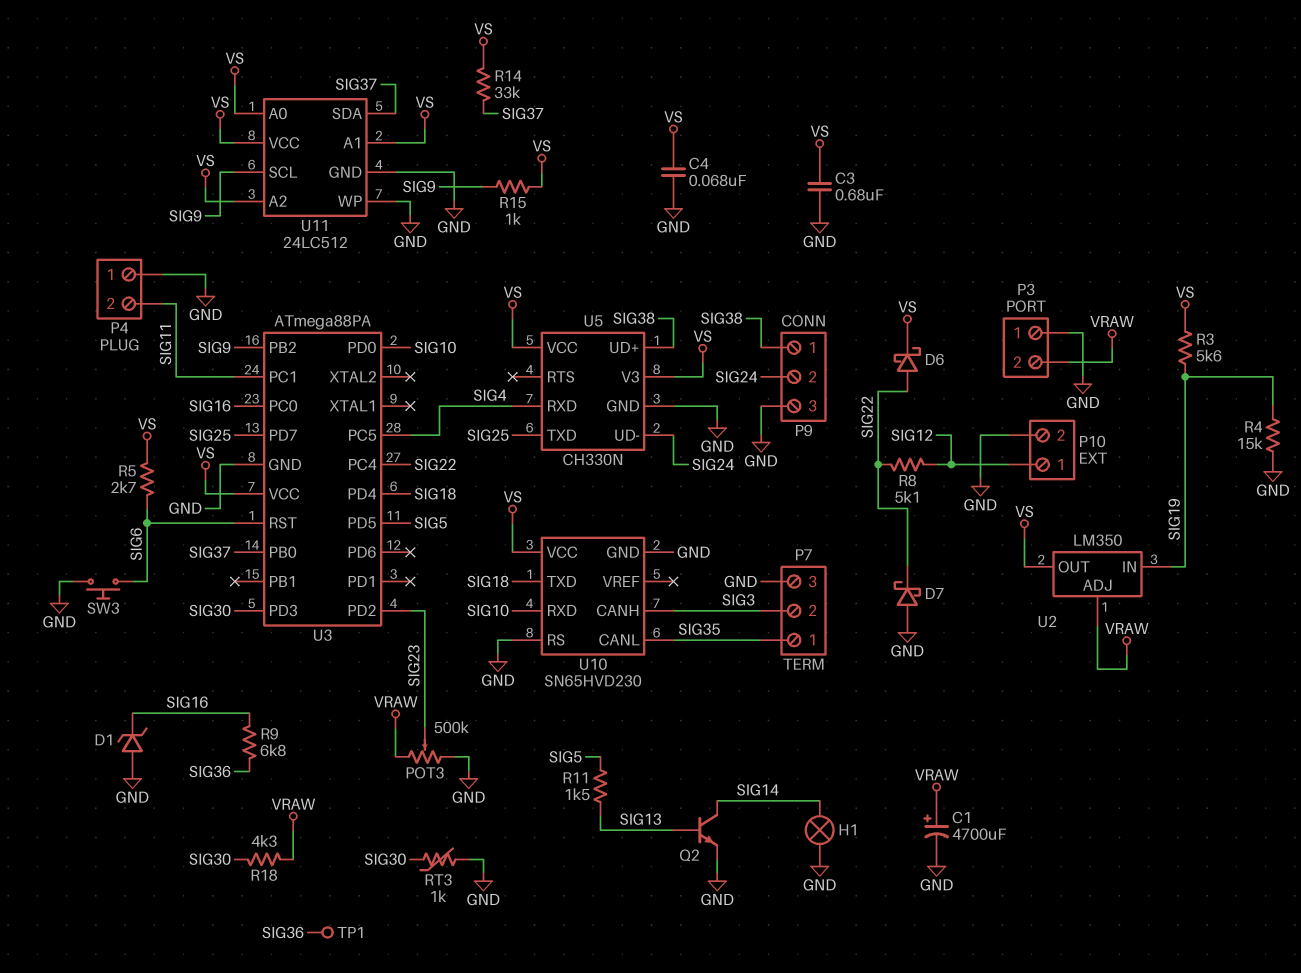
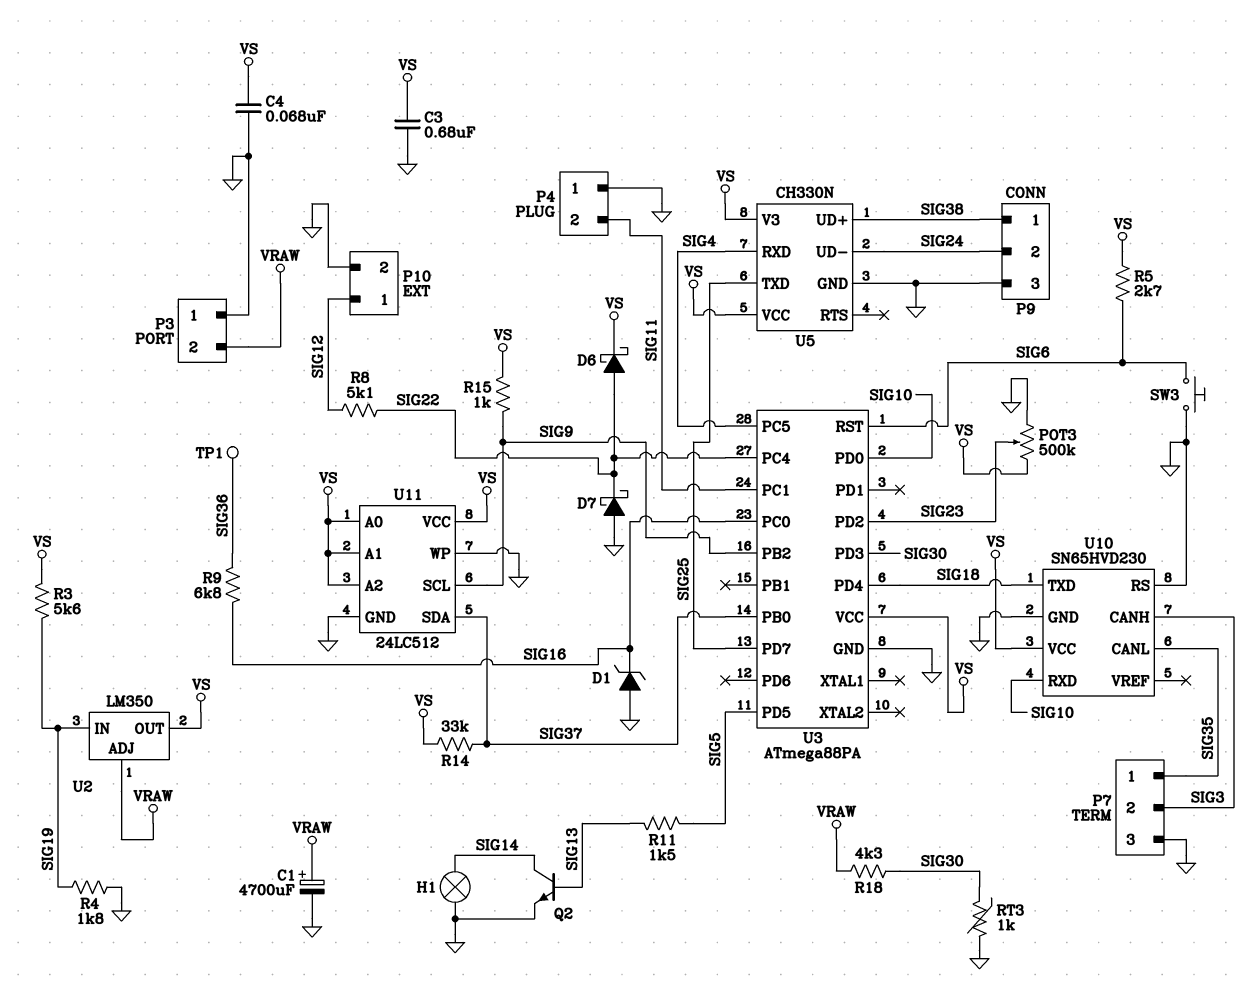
POT3: 500k (GND, VRAW, wiper SIG23) -> 500k (GND, VS, wiper SIG23)
R4: 15k (GND, SIG19) -> 1.8k (GND, SIG19)

